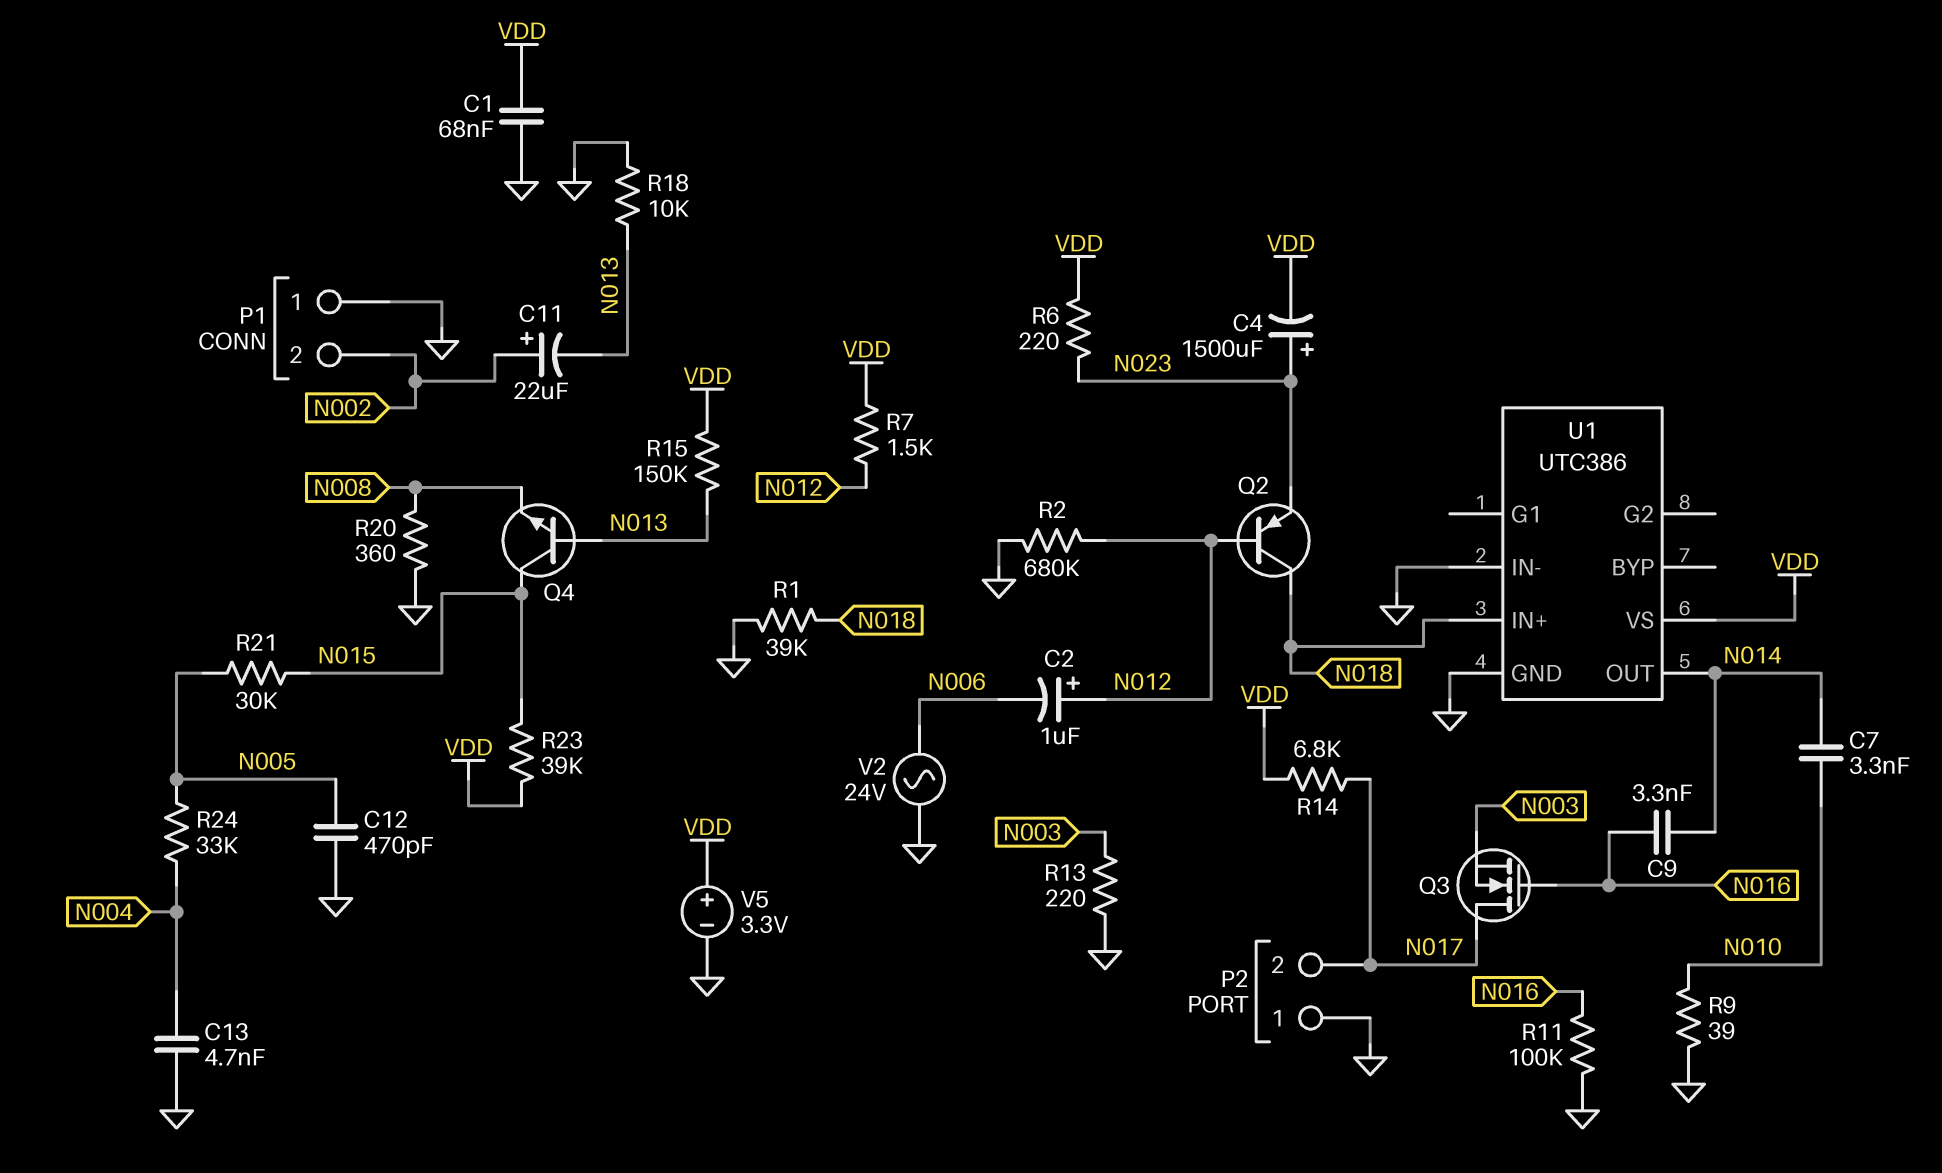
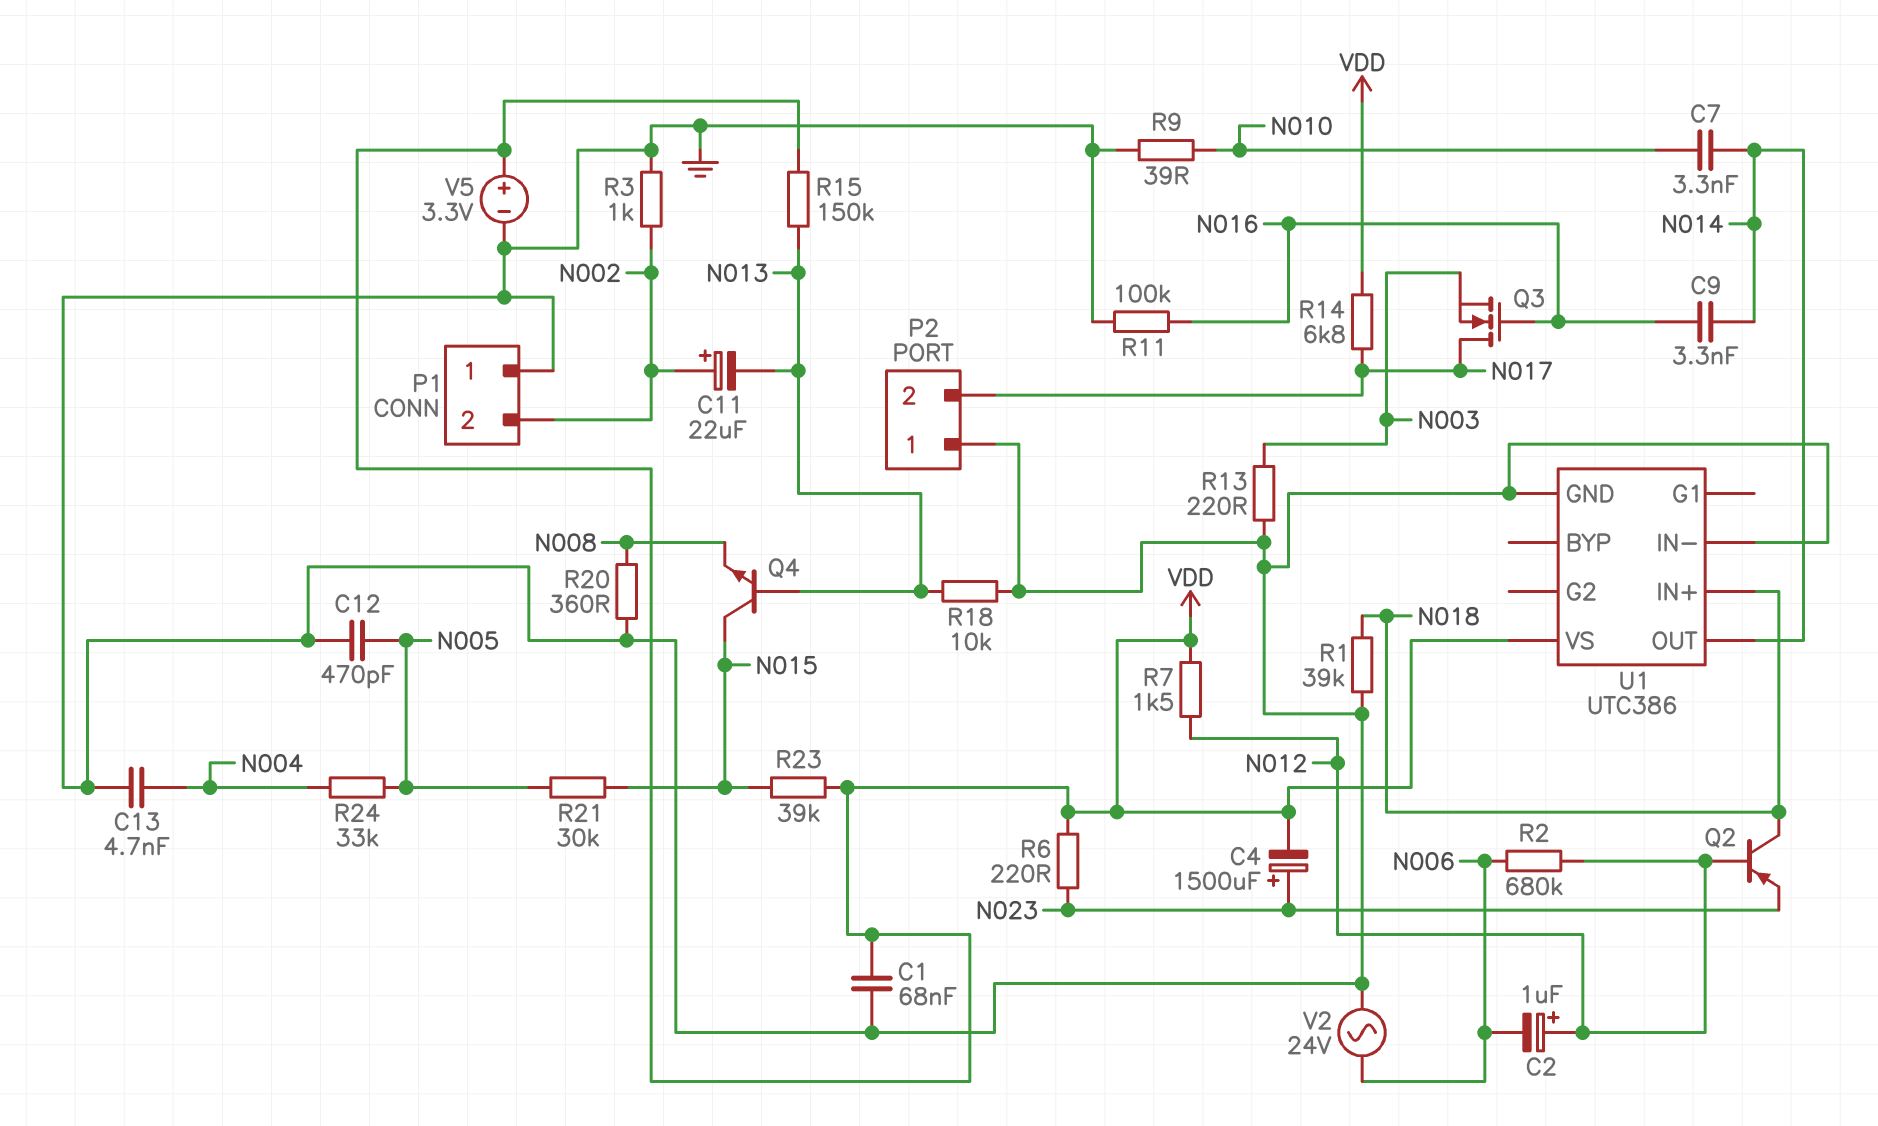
R2: 680k (GND, N012) -> 680k (N006, N012)
R3: none -> 1k (GND, N002)

